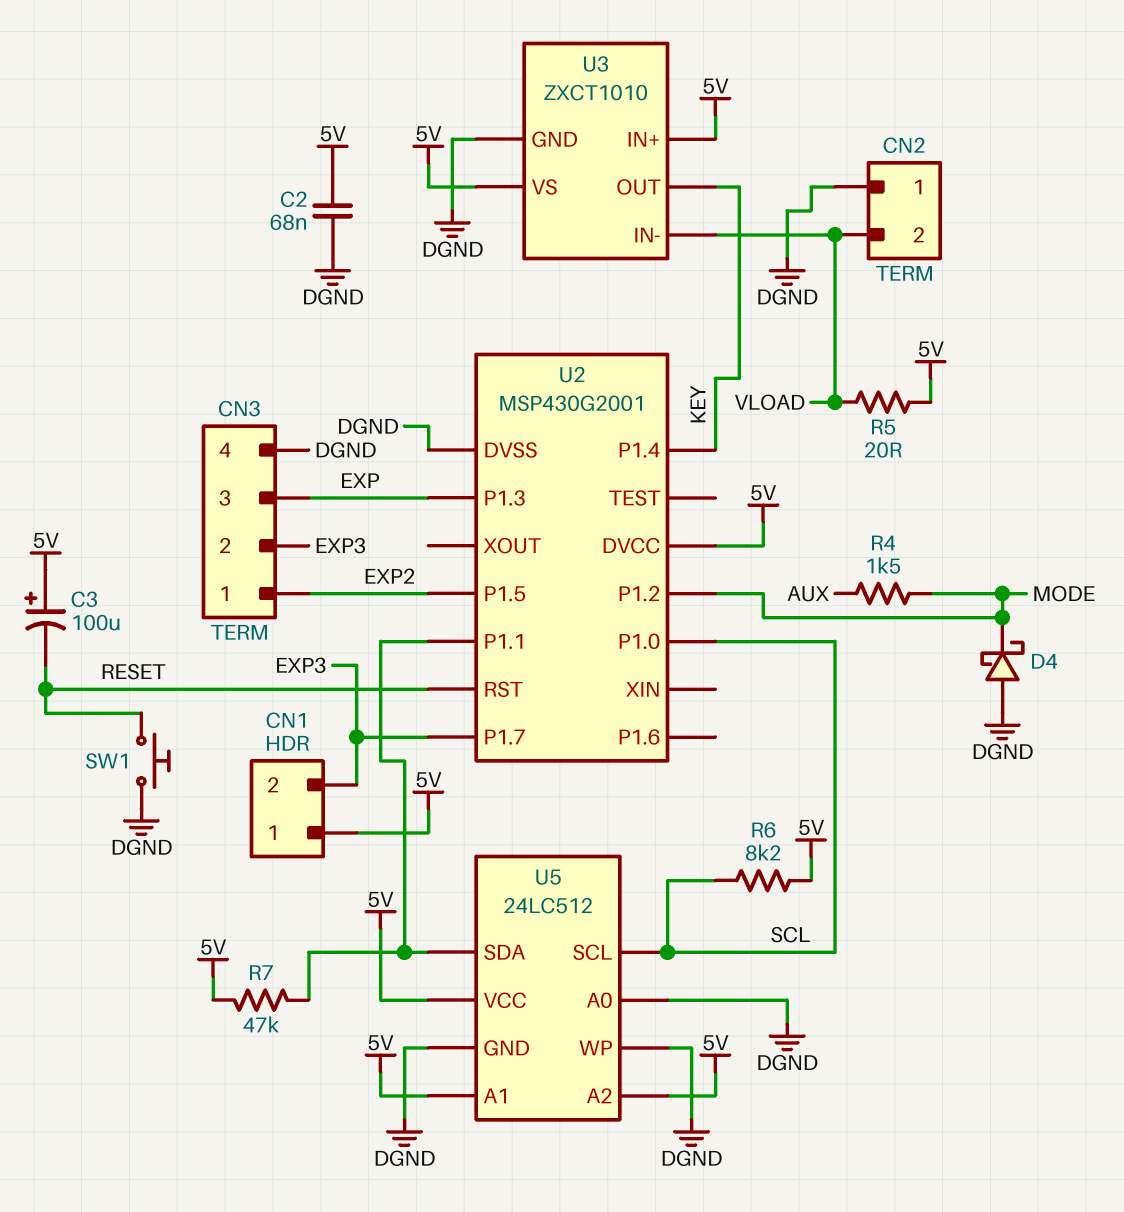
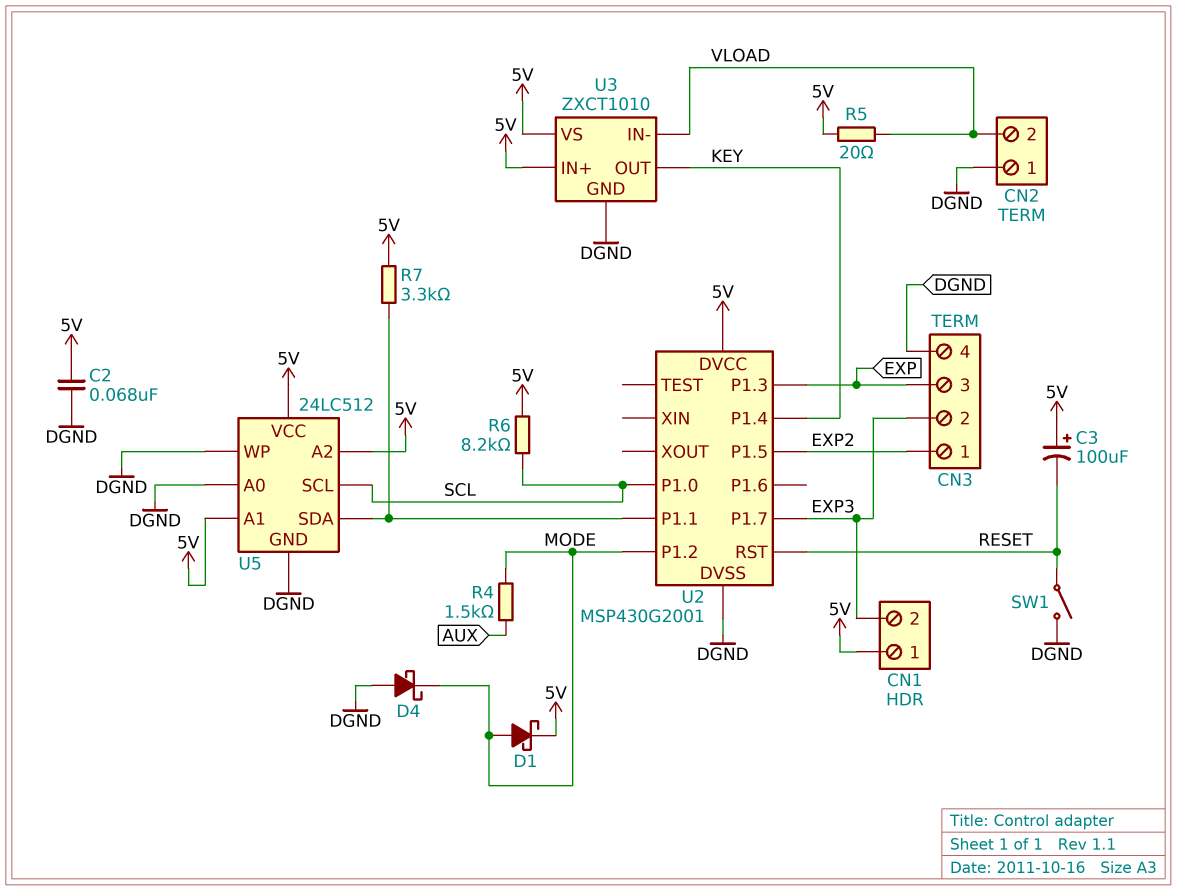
D1: none -> schottky (A MODE, K 5V)
R7: 47k (5V, U2/P1.1) -> 3.3k (5V, U2/P1.1)
SW1: button (DGND, RESET) -> switch (DGND, RESET)

